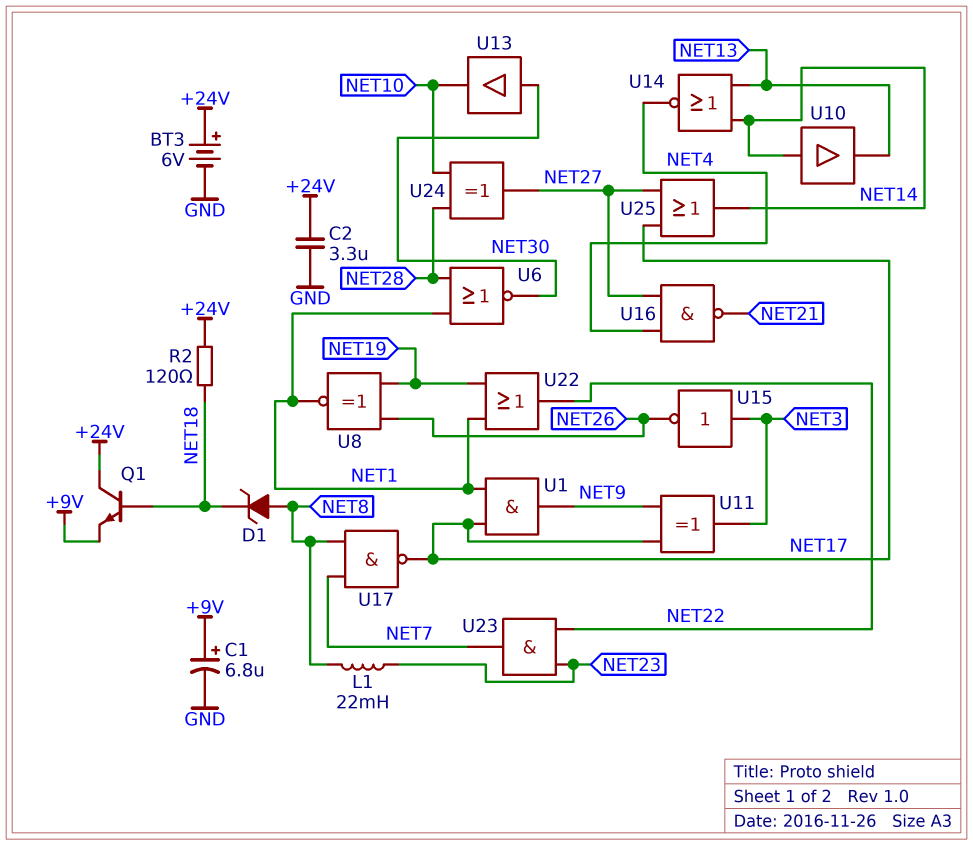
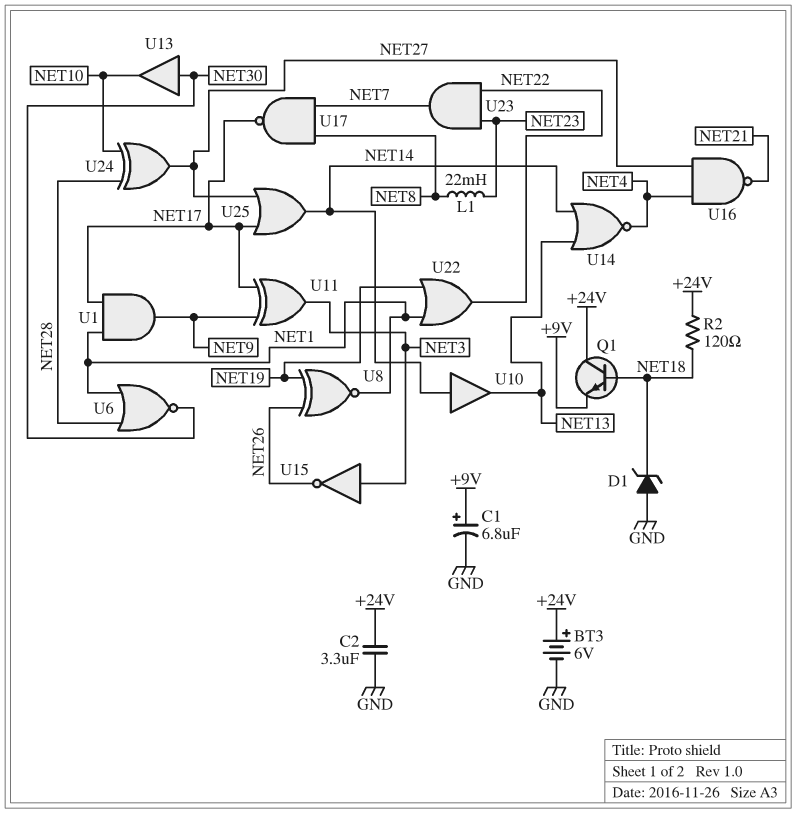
D1: zener (A NET8, K NET18) -> zener (A GND, K NET18)

